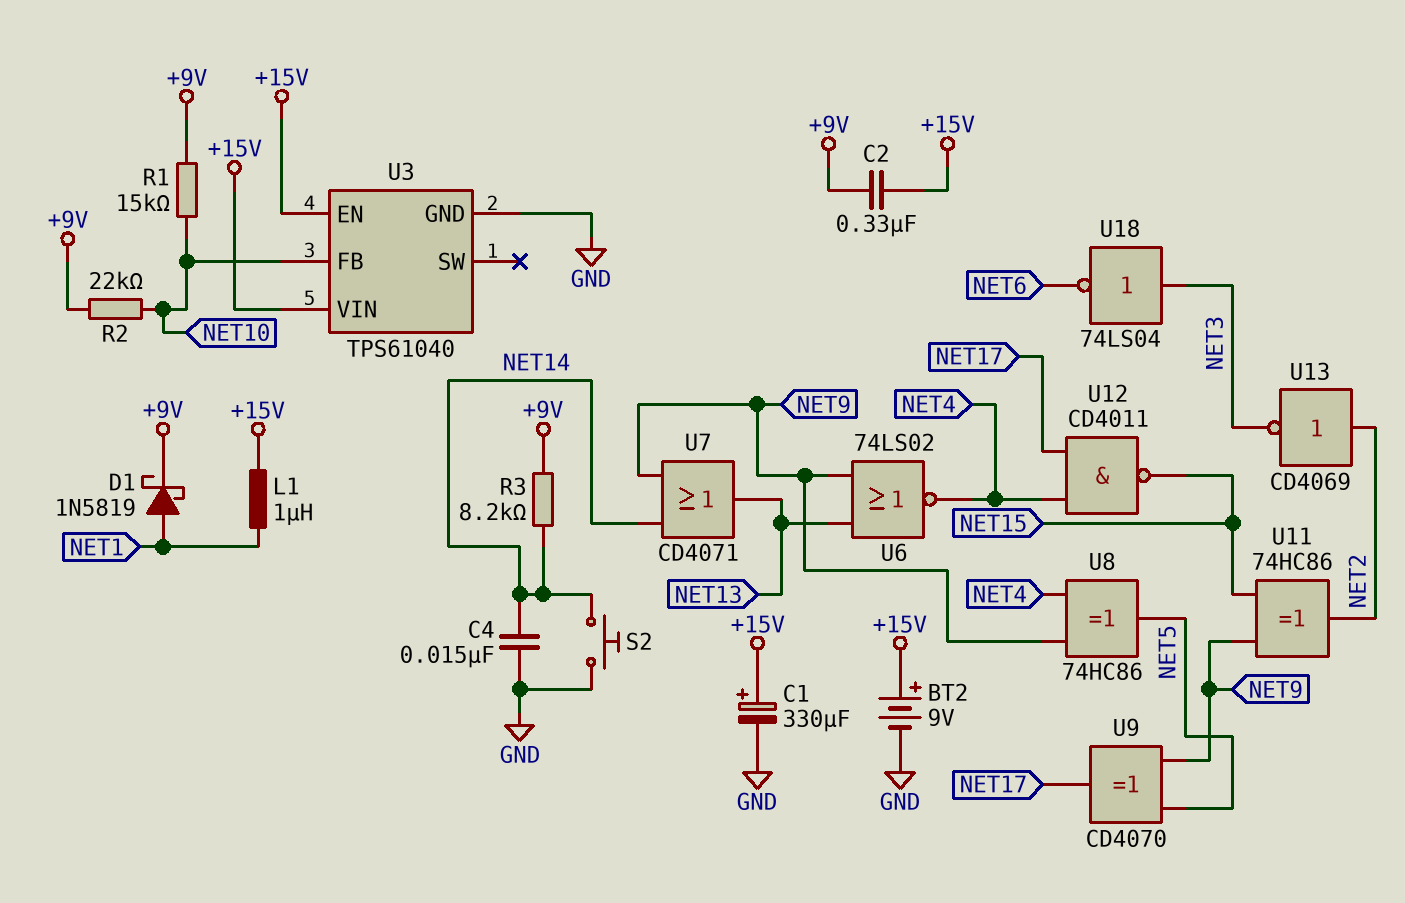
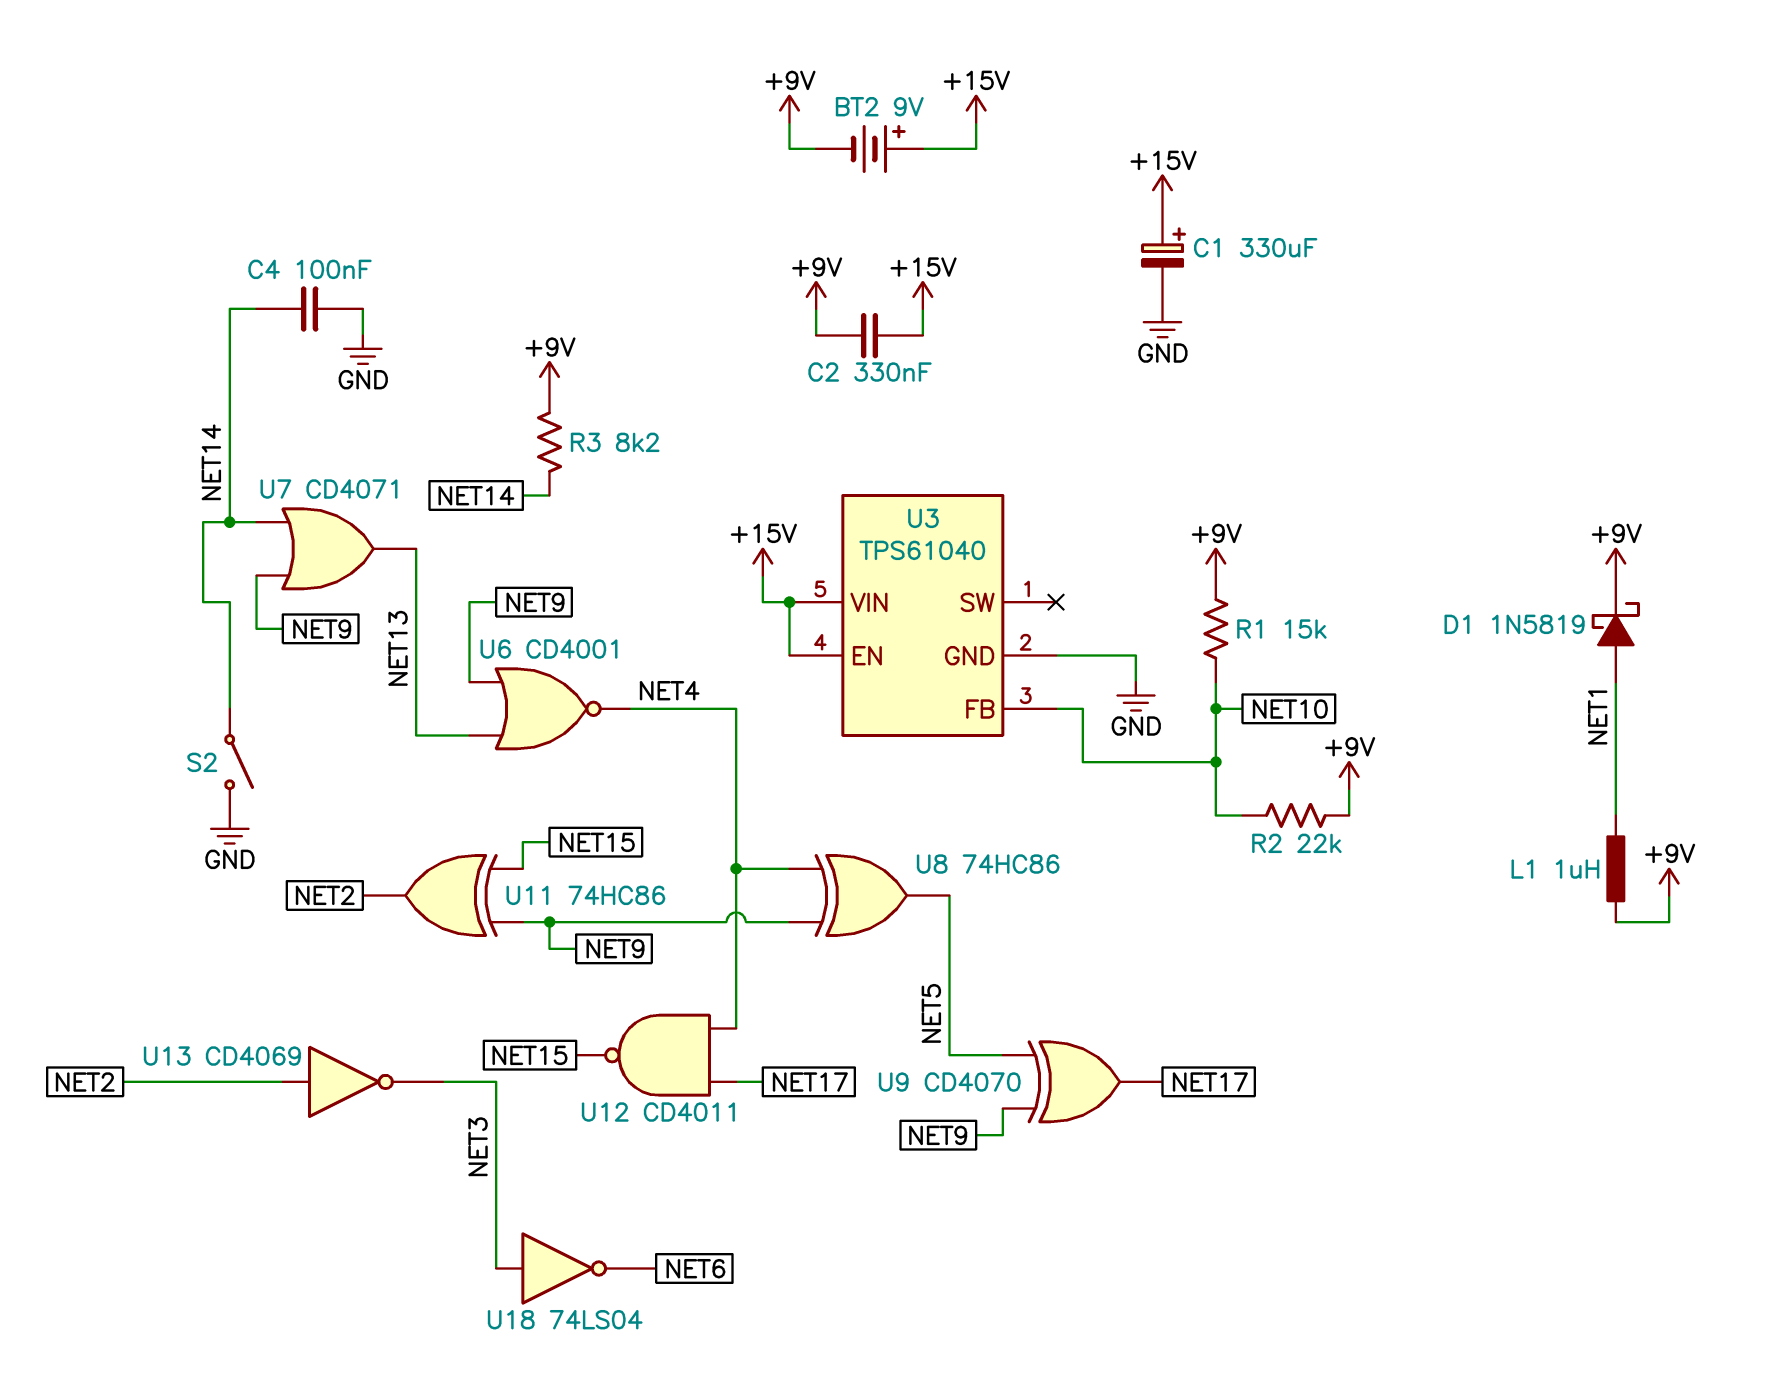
BT2: 9V (plus +15V, minus GND) -> 9V (plus +15V, minus +9V)
C4: 15nF (GND, NET14) -> 100nF (GND, NET14)
L1: 1uH (+15V, NET1) -> 1uH (+9V, NET1)
S2: button (GND, NET14) -> switch (GND, NET14)
U6: NOR 74LS02 (in NET9, in NET13, out NET4) -> NOR CD4001 (in NET9, in NET13, out NET4)

